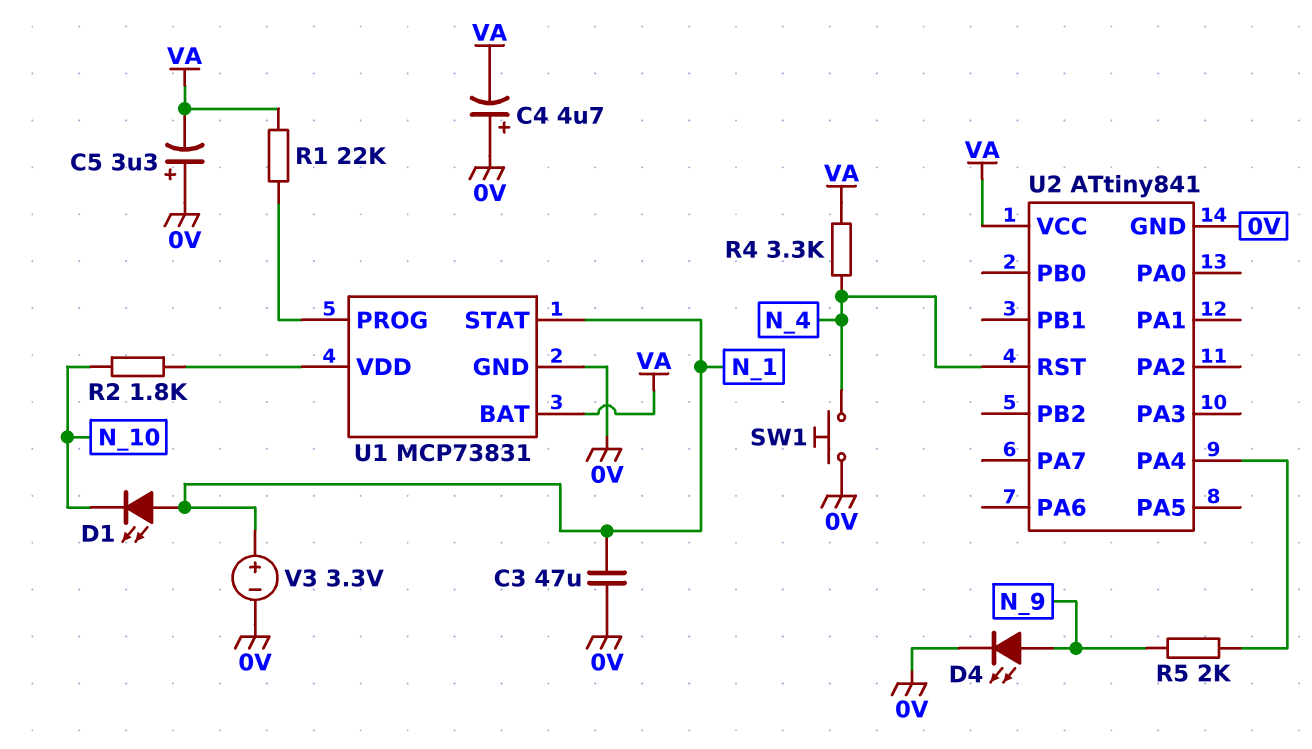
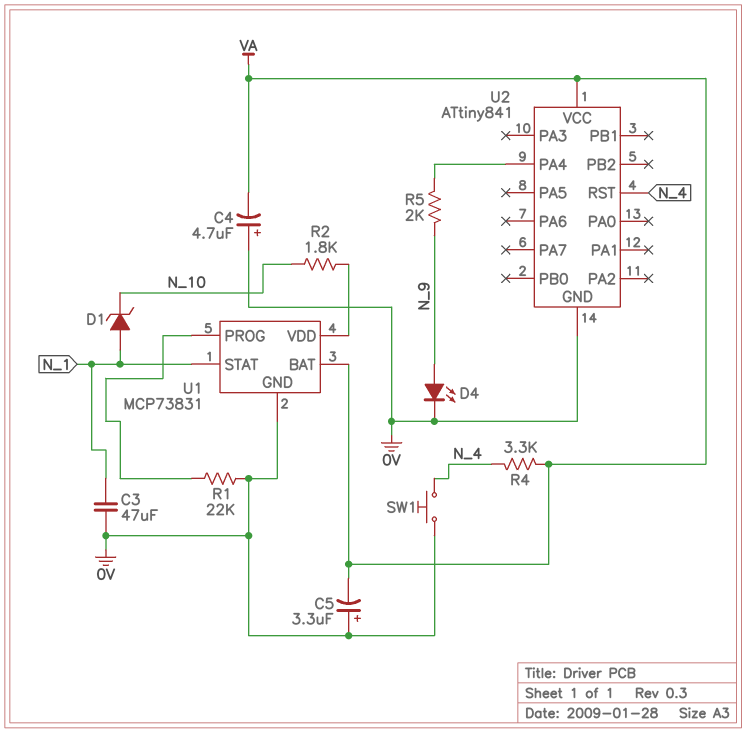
D1: LED (A N_1, K N_10) -> zener (A N_1, K N_10)
R1: 22k (U1/PROG, VA) -> 22k (0V, U1/PROG)
V3: 3.3V (plus N_1, minus 0V) -> none

